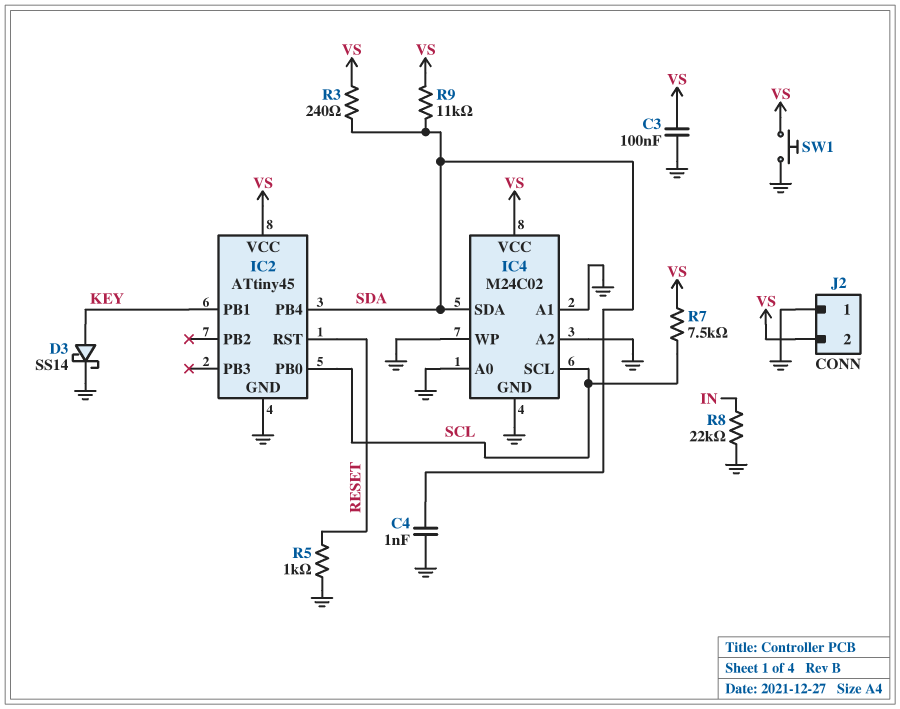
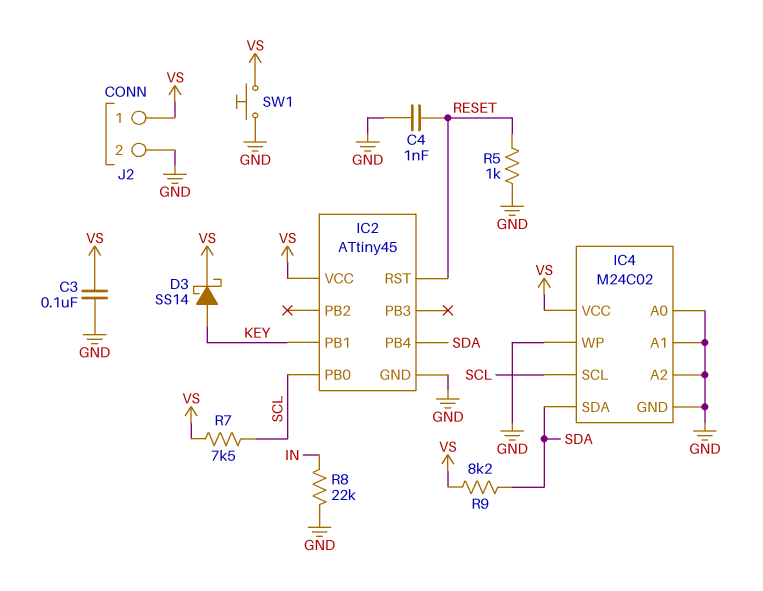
C4: 1nF (GND, SDA) -> 1nF (GND, RESET)
D3: schottky SS14 (A KEY, K GND) -> schottky SS14 (A KEY, K VS)
J2 pin 1: GND -> VS
J2 pin 2: VS -> GND
R3: 240 (SDA, VS) -> none
R9: 11k (SDA, VS) -> 8.2k (SDA, VS)

